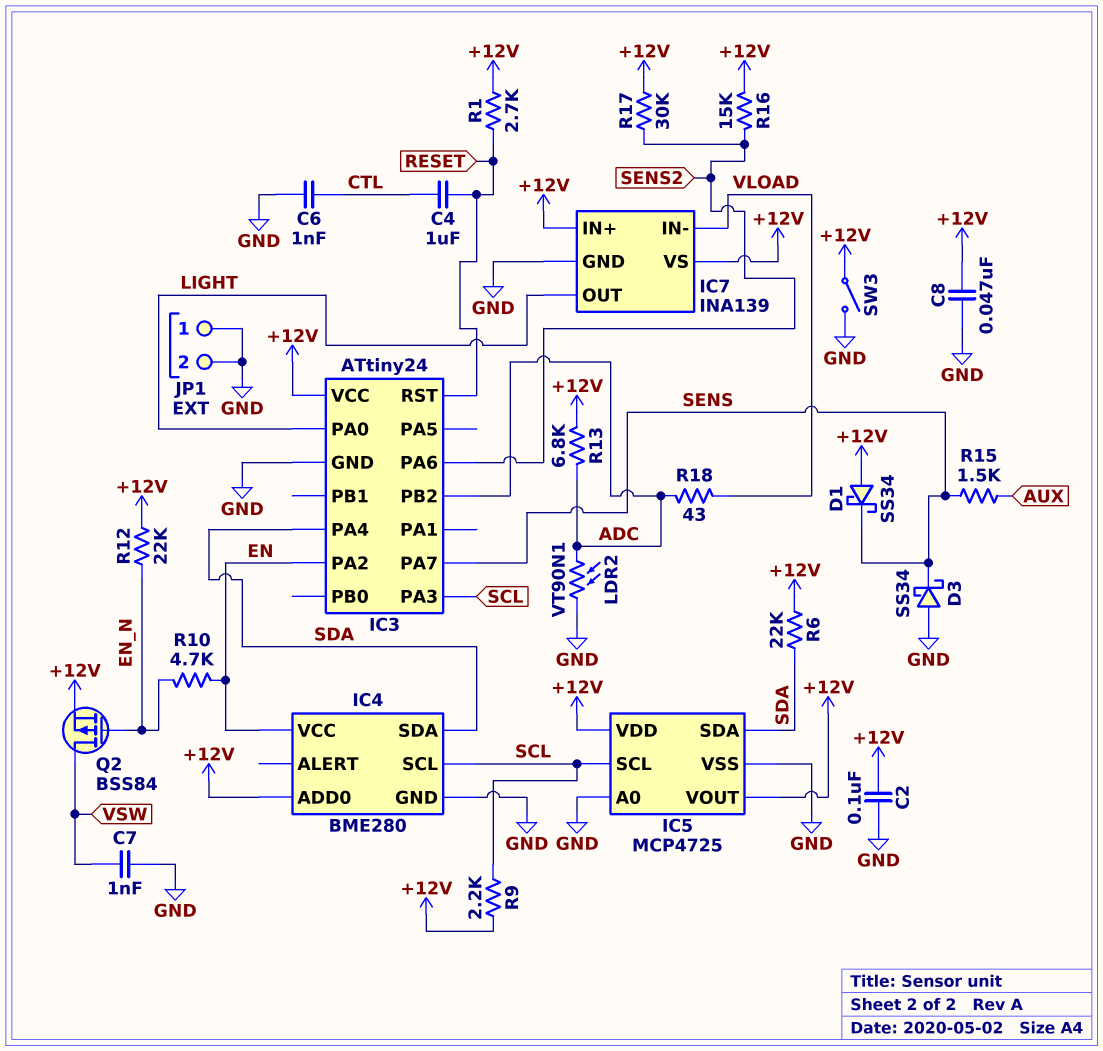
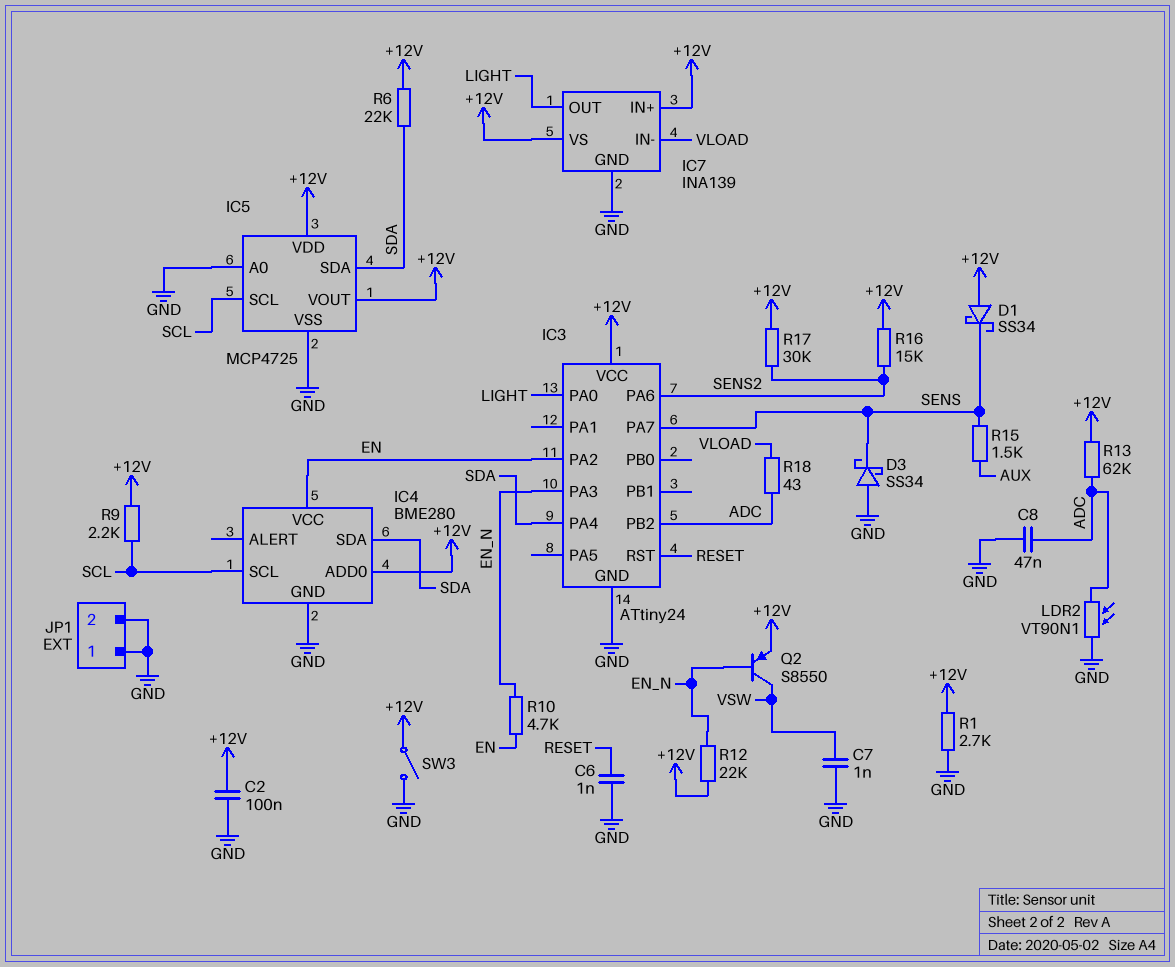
C4: 1uF (CTL, RESET) -> none
C6: 1nF (CTL, GND) -> 1nF (GND, RESET)
C8: 47nF (+12V, GND) -> 47nF (ADC, GND)
IC3 pin PA3: SCL -> EN_N
Q2: PMOS BSS84 (G EN_N, D VSW, S +12V) -> PNP S8550 (B EN_N, C VSW, E +12V)
R1: 2.7k (+12V, RESET) -> 2.7k (+12V, GND)
R13: 6.8k (+12V, ADC) -> 62k (+12V, ADC)

